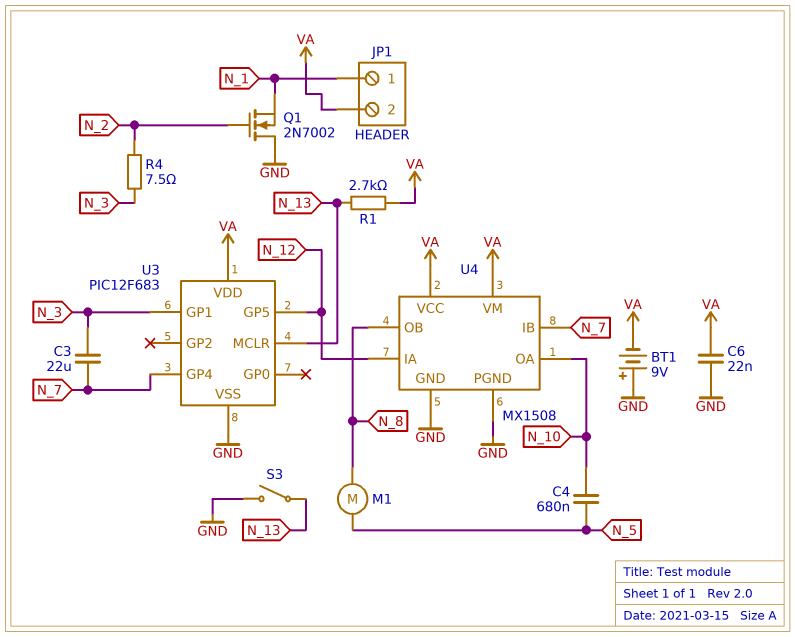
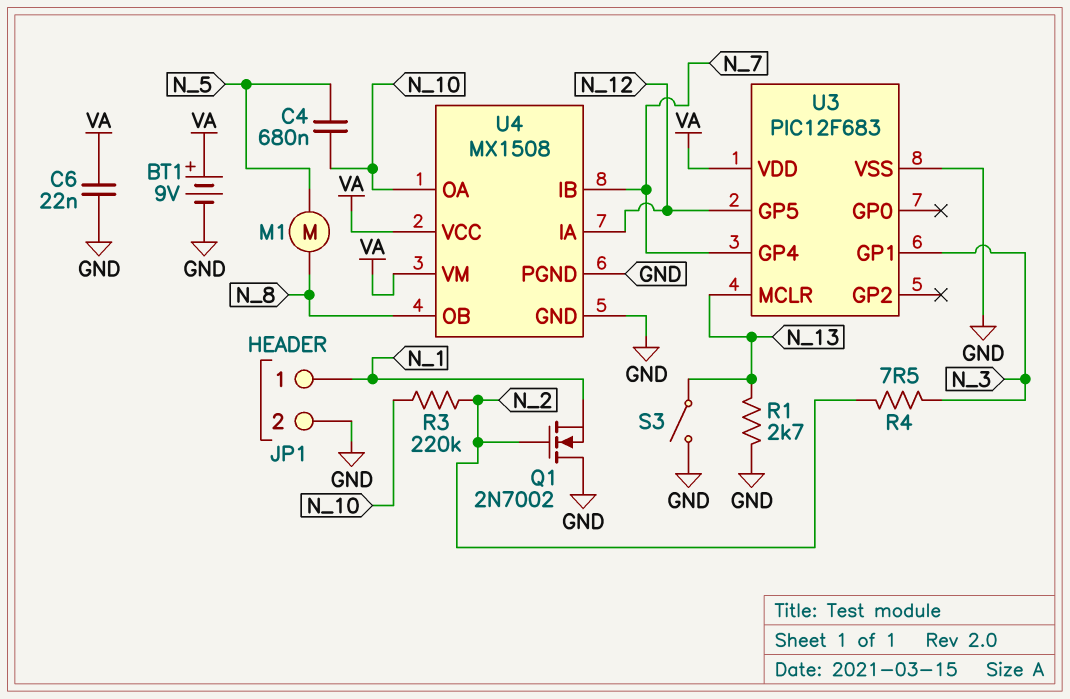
BT1: 9V (plus GND, minus VA) -> 9V (plus VA, minus GND)
C3: 22uF (N_3, N_7) -> none
JP1 pin 2: VA -> GND
R1: 2.7k (N_13, VA) -> 2.7k (GND, N_13)
R3: none -> 220k (N_2, N_10)

